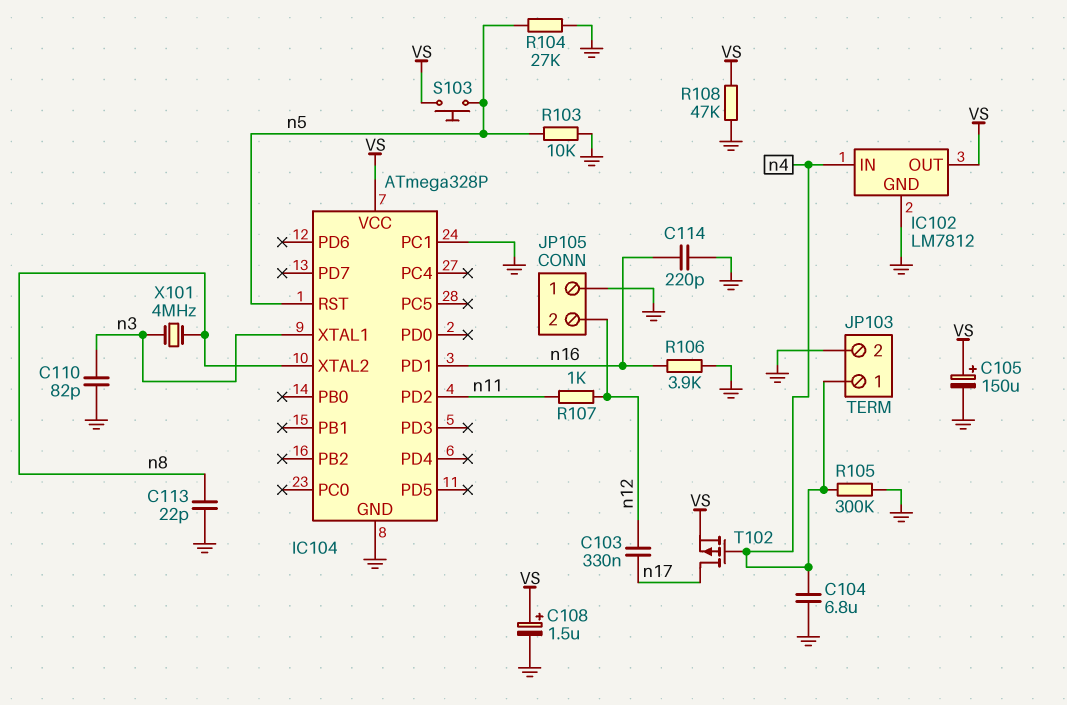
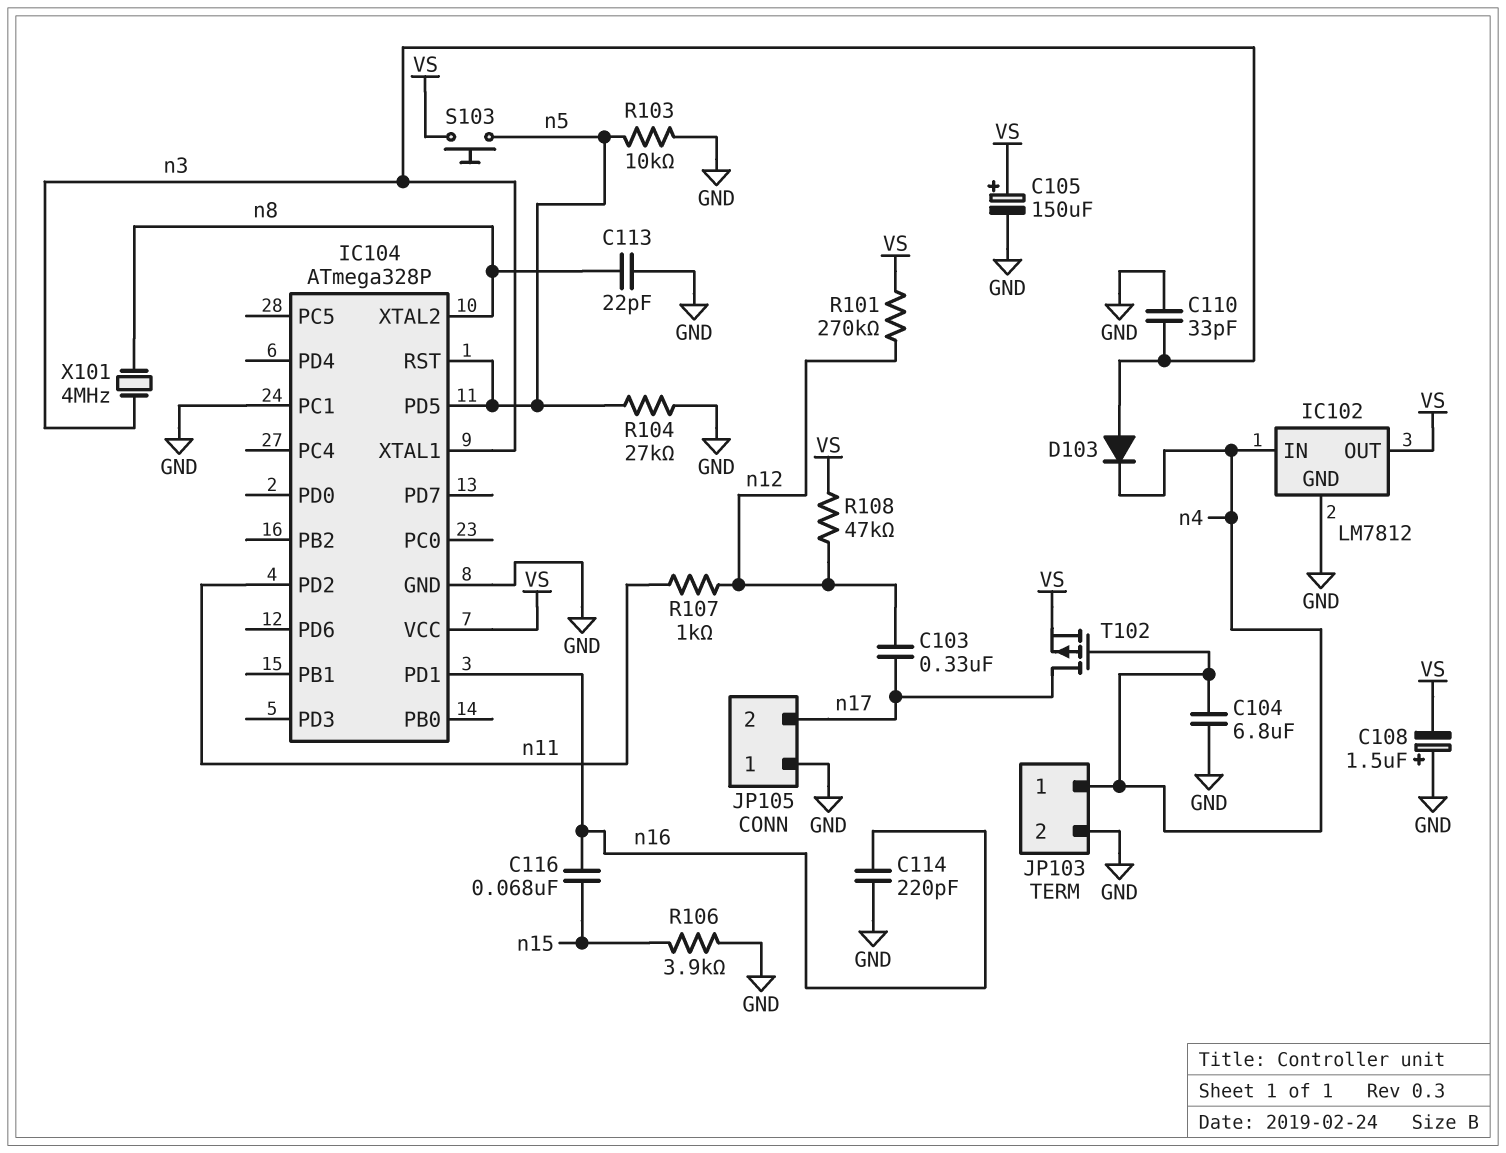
C108: 1.5uF (plus VS, minus GND) -> 1.5uF (plus GND, minus VS)
C110: 82pF (GND, n3) -> 33pF (GND, n3)
C116: none -> 68nF (n15, n16)
D103: none -> diode (A n3, K n4)
IC104 pin PD5: none -> n5
JP105 pin 2: n12 -> n17
R101: none -> 270k (VS, n12)
R105: 300k (GND, n4) -> none
R106: 3.9k (GND, n16) -> 3.9k (GND, n15)
R108: 47k (GND, VS) -> 47k (VS, n12)

